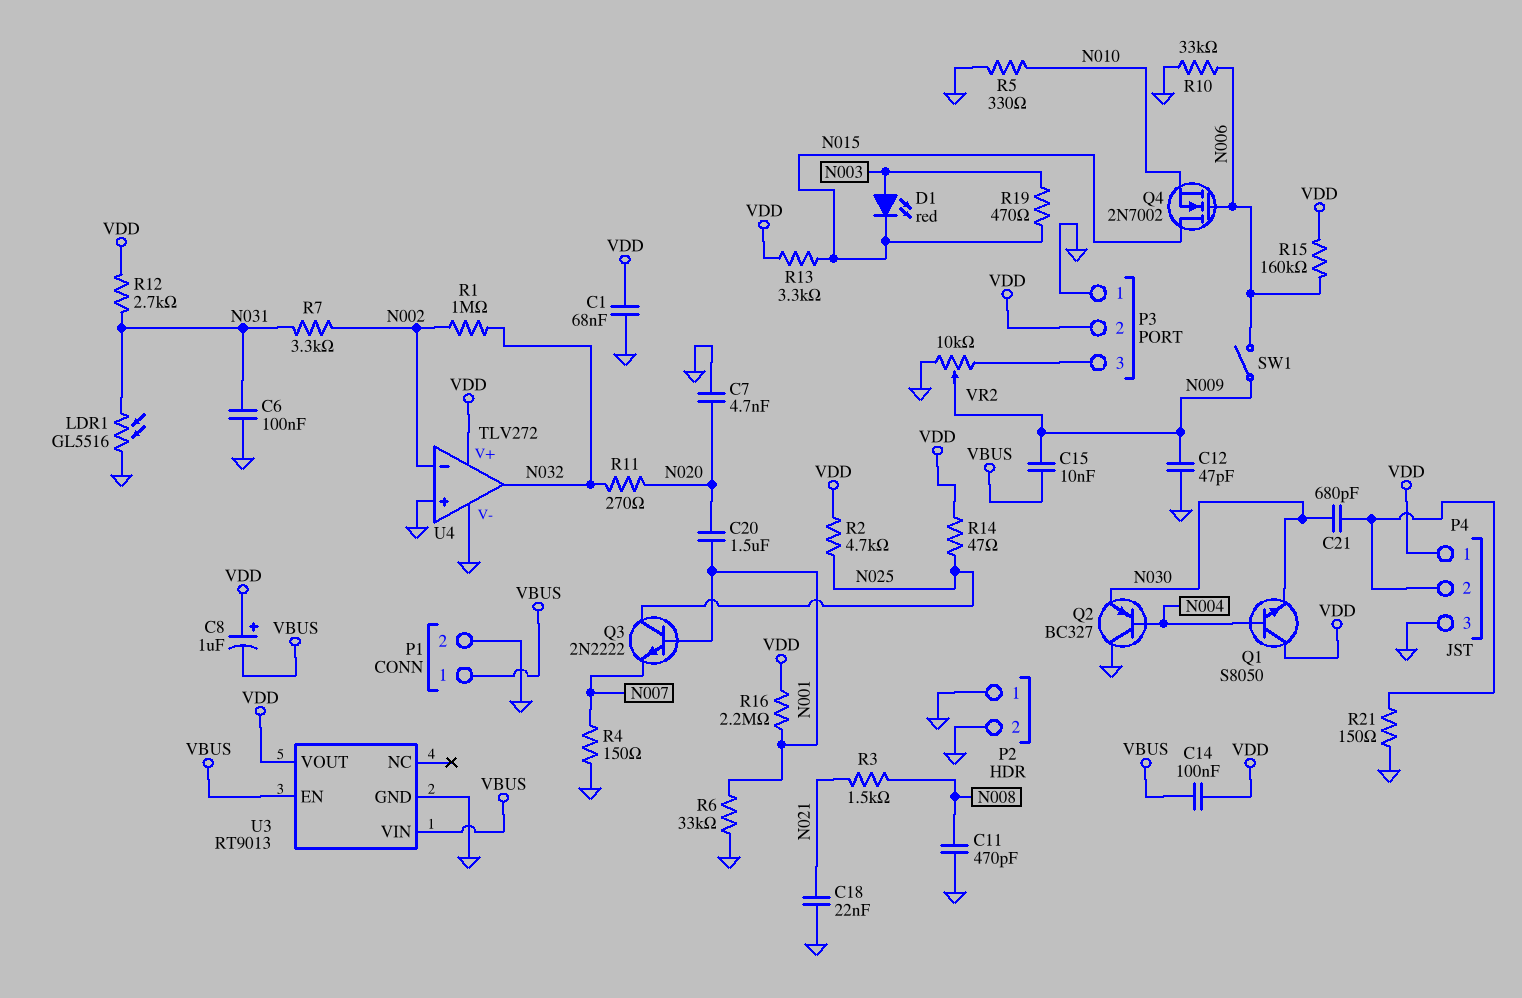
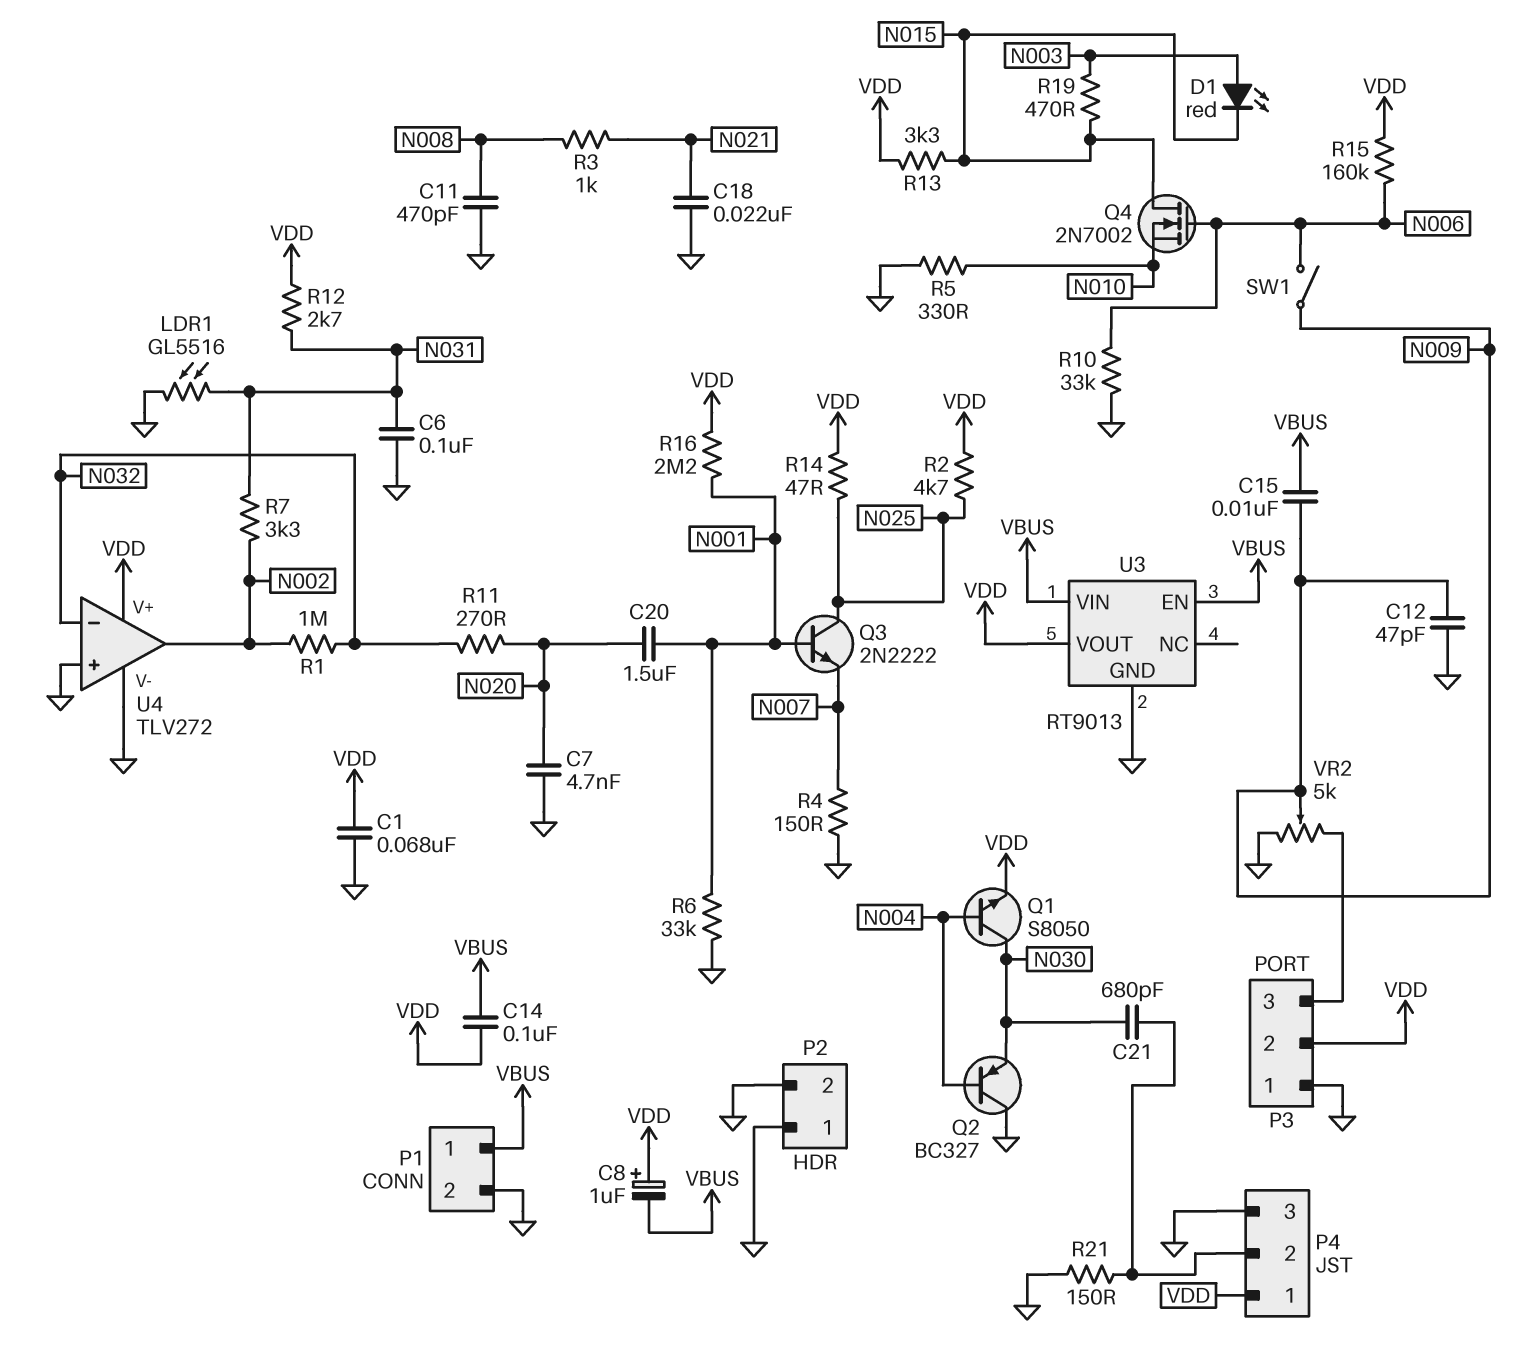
Q1: NPN S8050 (B N004, C VDD, E N030) -> NPN S8050 (B N004, C N030, E VDD)
R3: 1.5k (N008, N021) -> 1k (N008, N021)
U4 pin in-: N002 -> N032
U4 pin out: N032 -> N002
VR2: 10k (GND, P3/3, wiper N009) -> 5k (GND, P3/3, wiper N009)

